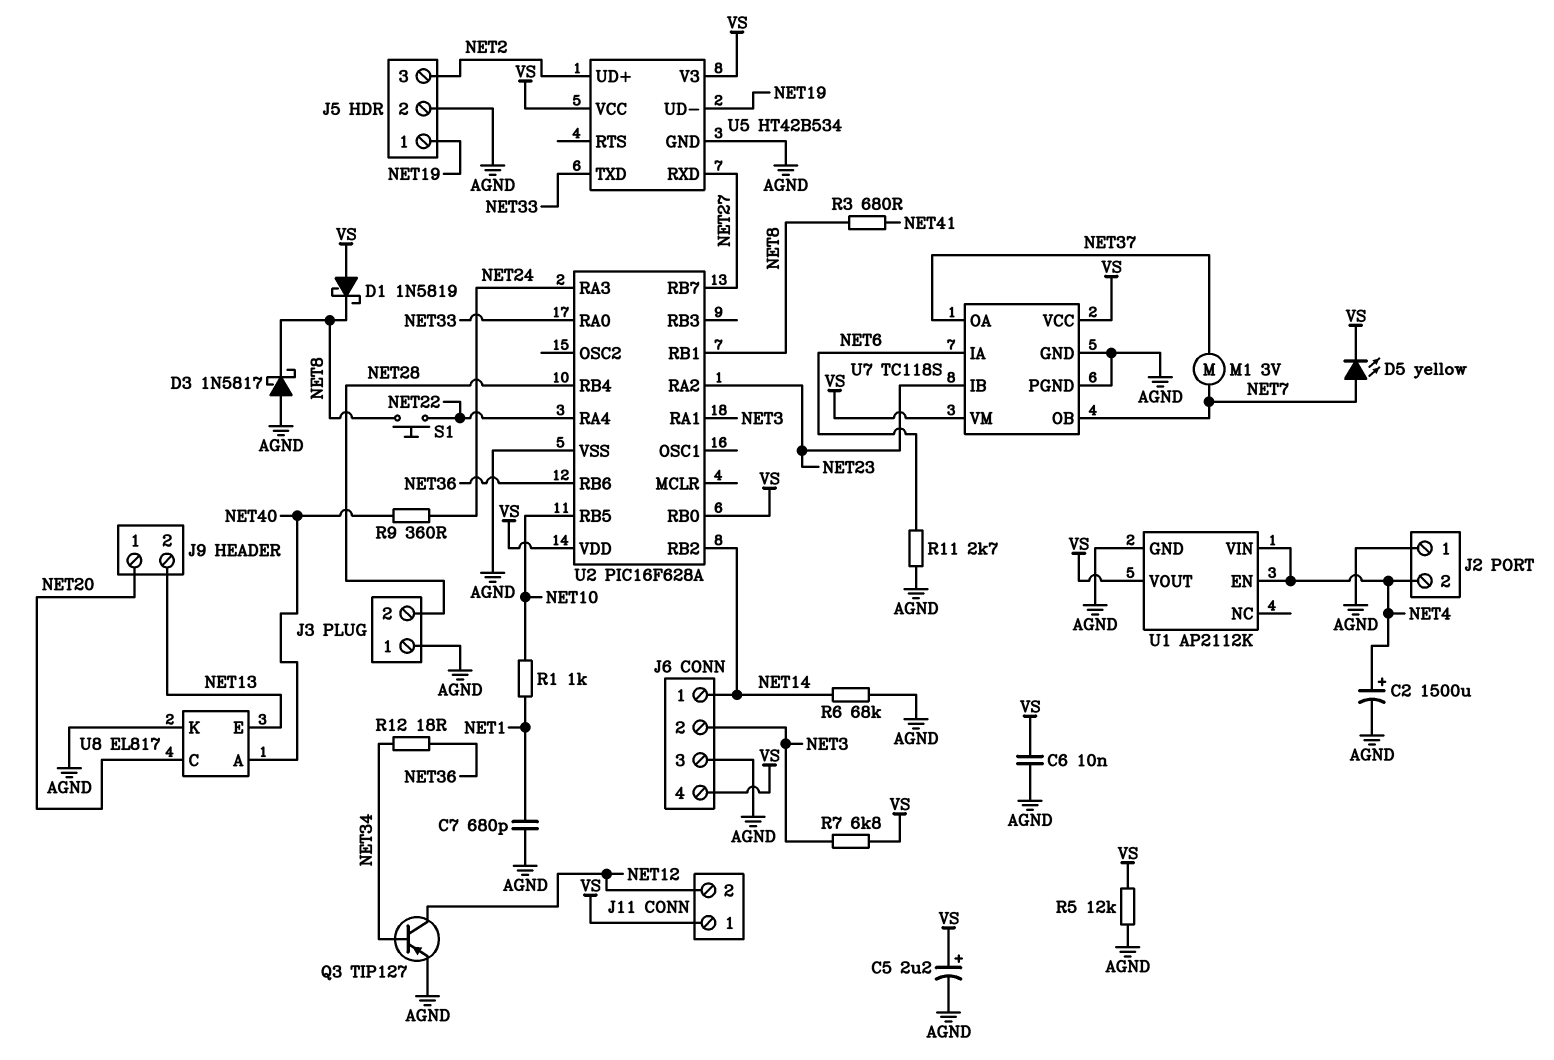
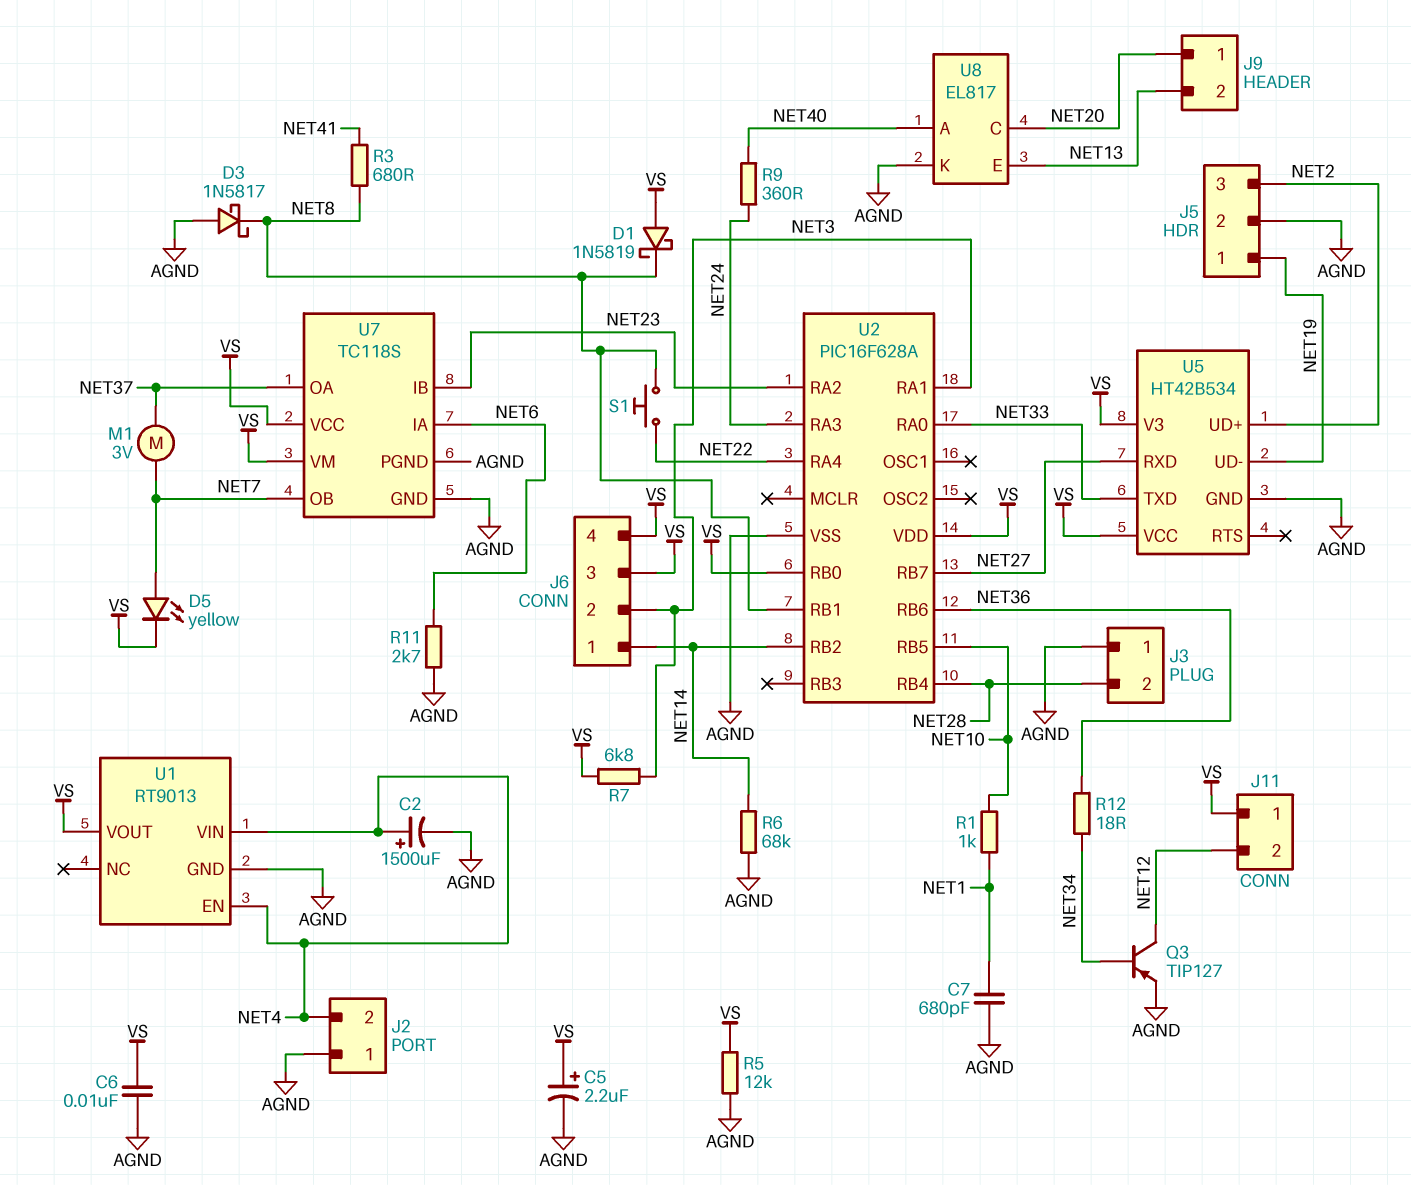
J6 pin 3: AGND -> VS
U1: AP2112K -> RT9013

